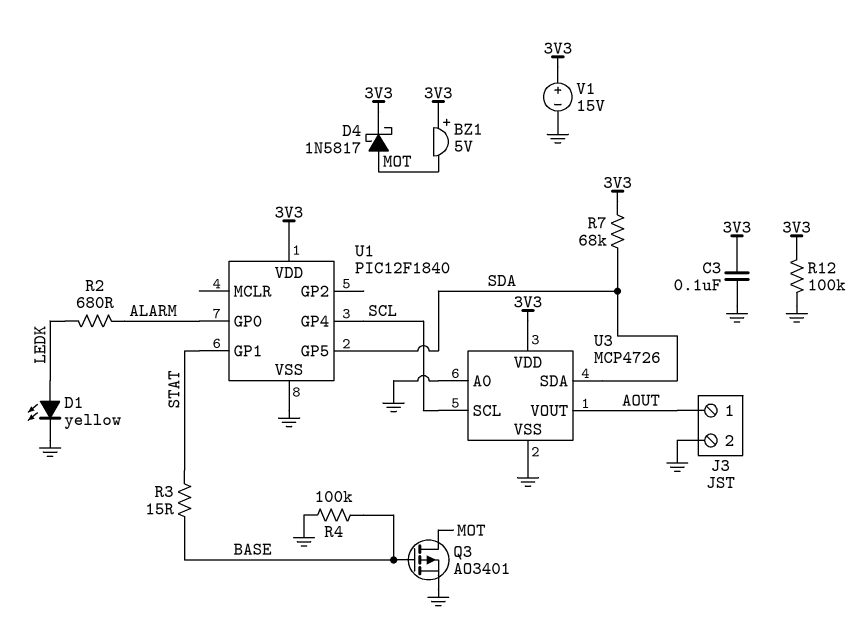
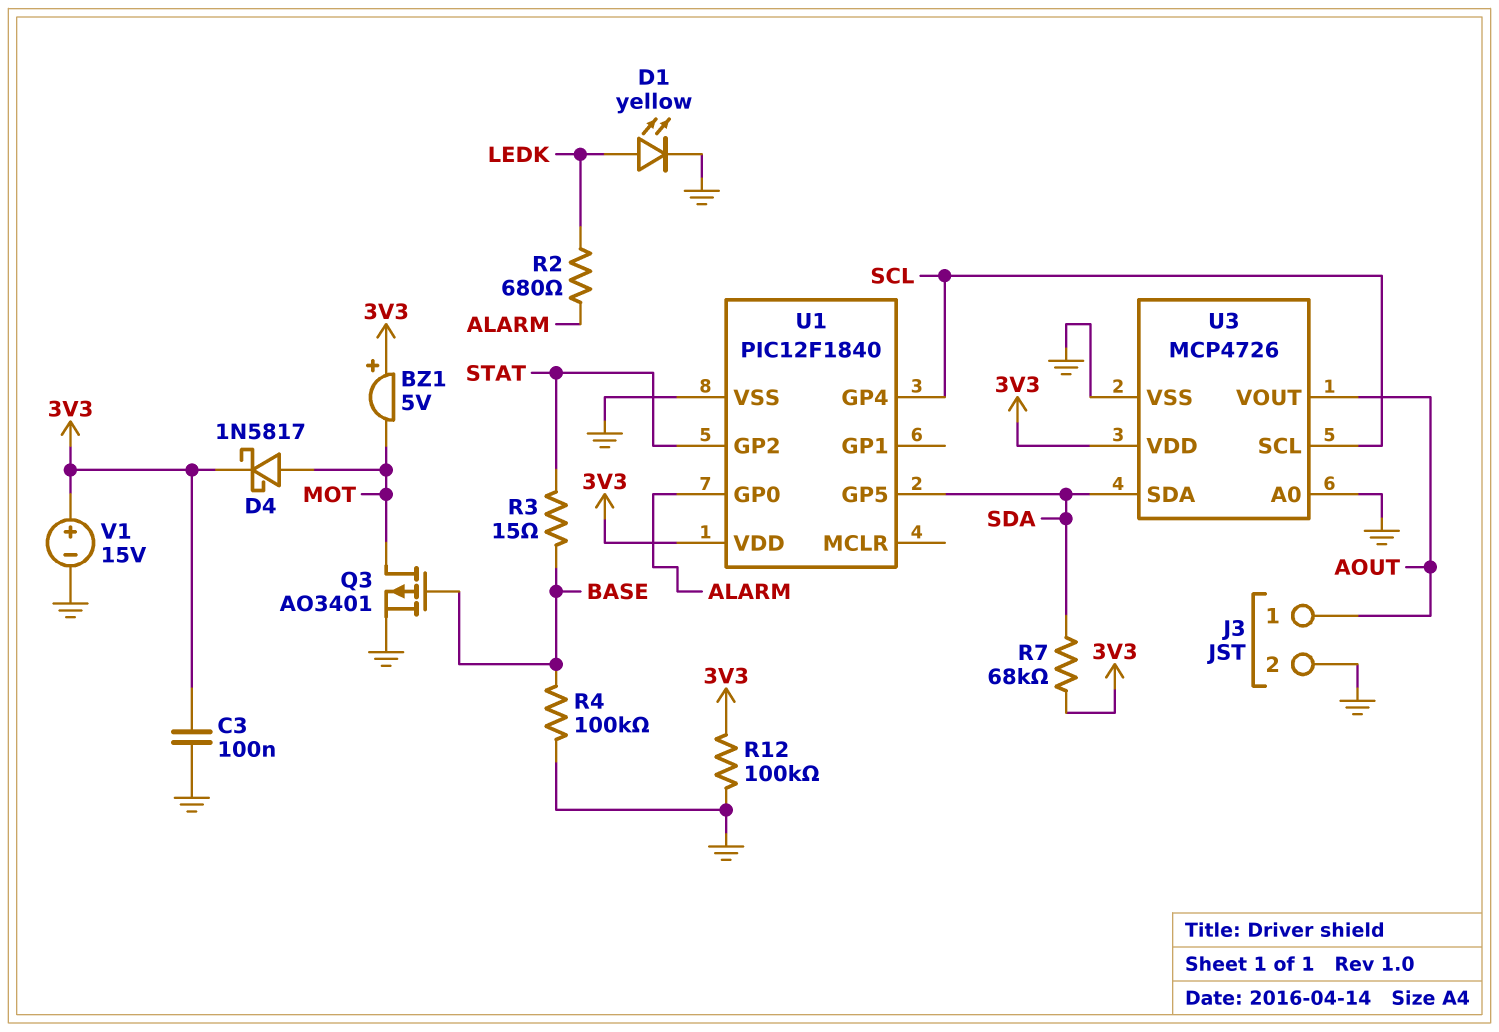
U1 pin GP1: STAT -> none
U1 pin GP2: none -> STAT

